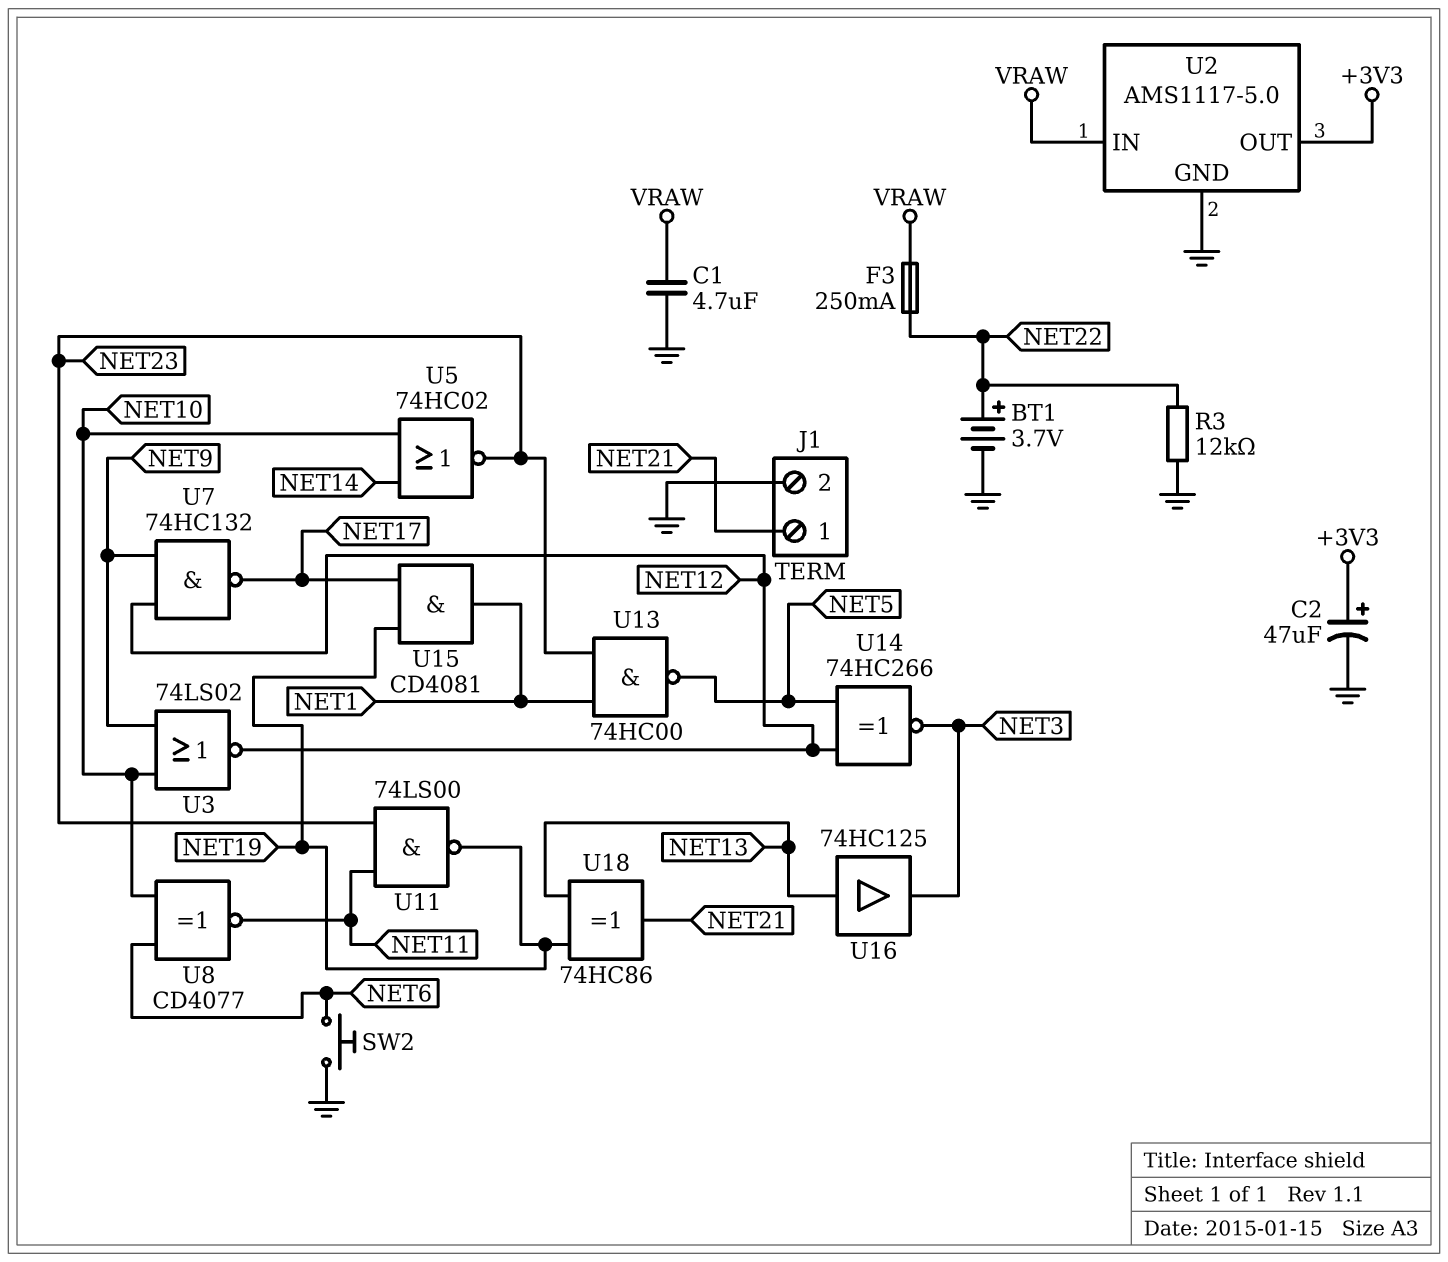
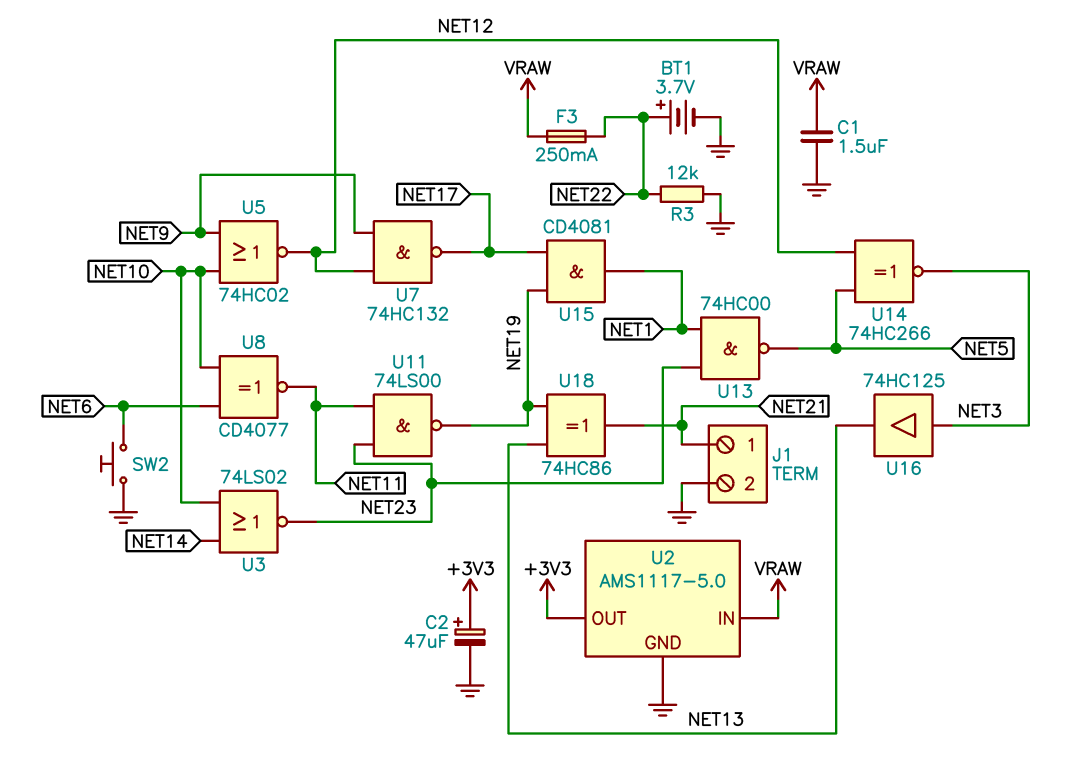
C1: 4.7uF (GND, VRAW) -> 1.5uF (GND, VRAW)
U3: NOR 74LS02 (in NET9, in NET10, out NET12) -> NOR 74LS02 (in NET10, in NET14, out NET23)
U5: NOR 74HC02 (in NET10, in NET14, out NET23) -> NOR 74HC02 (in NET9, in NET10, out NET12)
U16: buffer 74HC125 (in NET13, out NET3) -> buffer 74HC125 (in NET3, out NET13)

